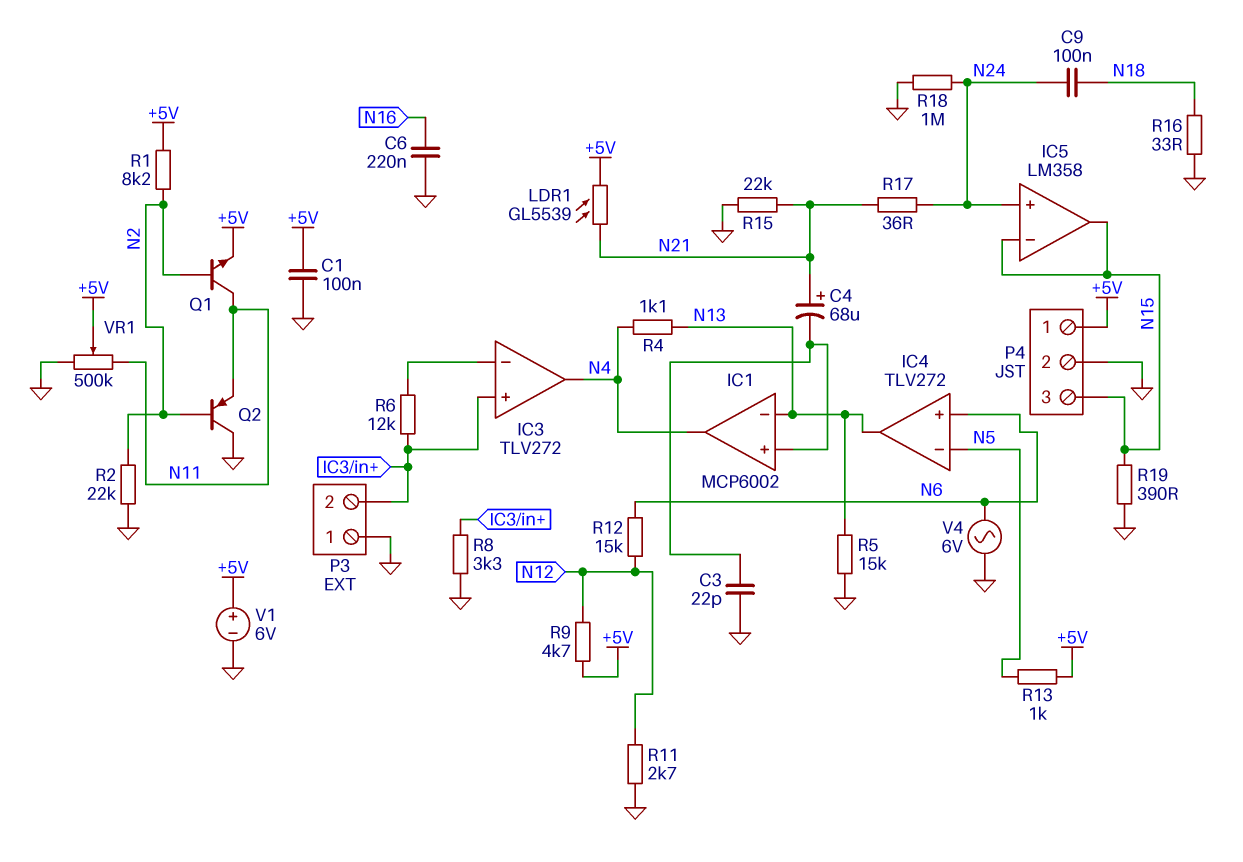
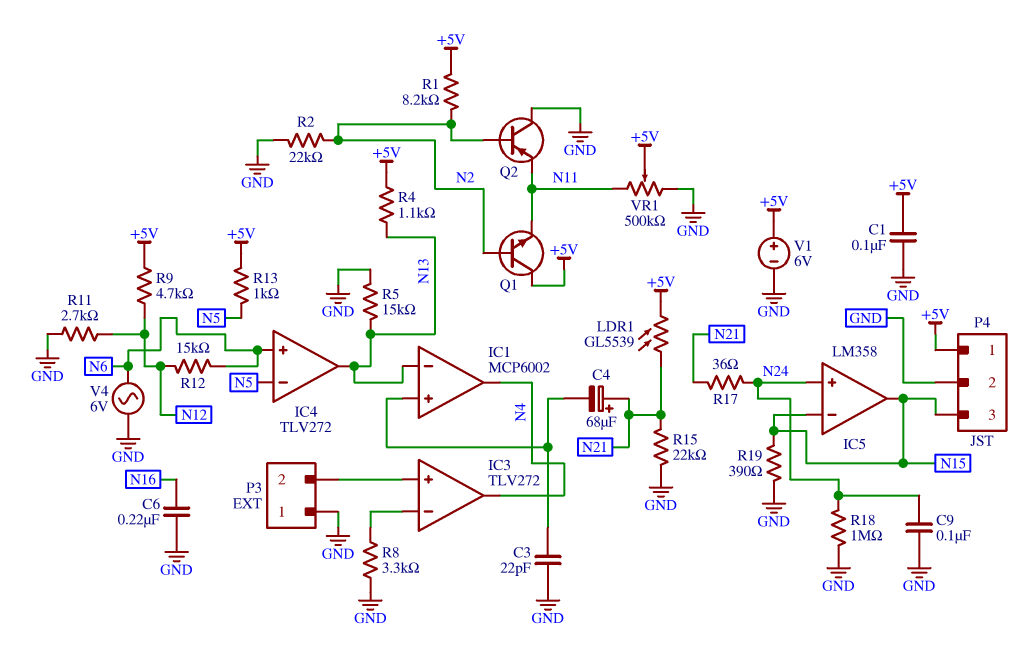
C9: 100nF (N18, N24) -> 100nF (GND, N24)
Q1: NPN (B N2, C N11, E +5V) -> NPN (B N2, C +5V, E N11)
R4: 1.1k (N4, N13) -> 1.1k (+5V, N13)
R6: 12k (IC3/in+, IC3/in-) -> none
R8: 3.3k (GND, IC3/in+) -> 3.3k (GND, IC3/in-)
R16: 33 (GND, N18) -> none

